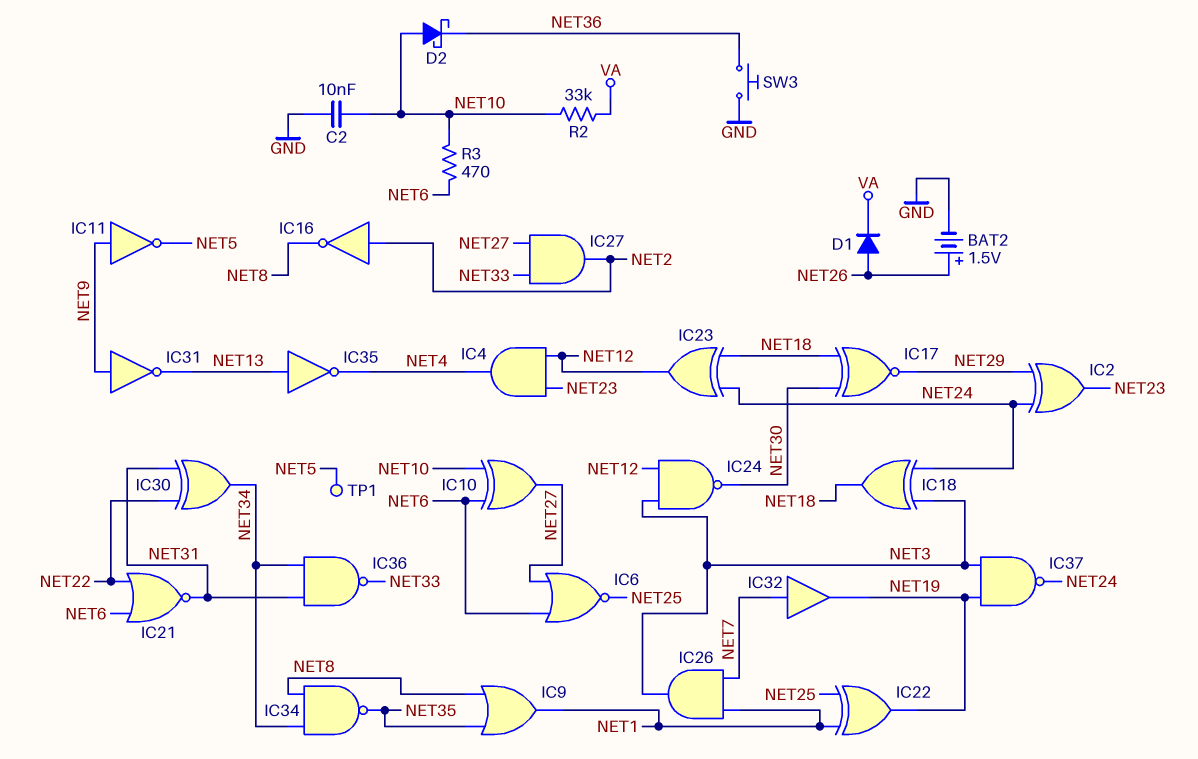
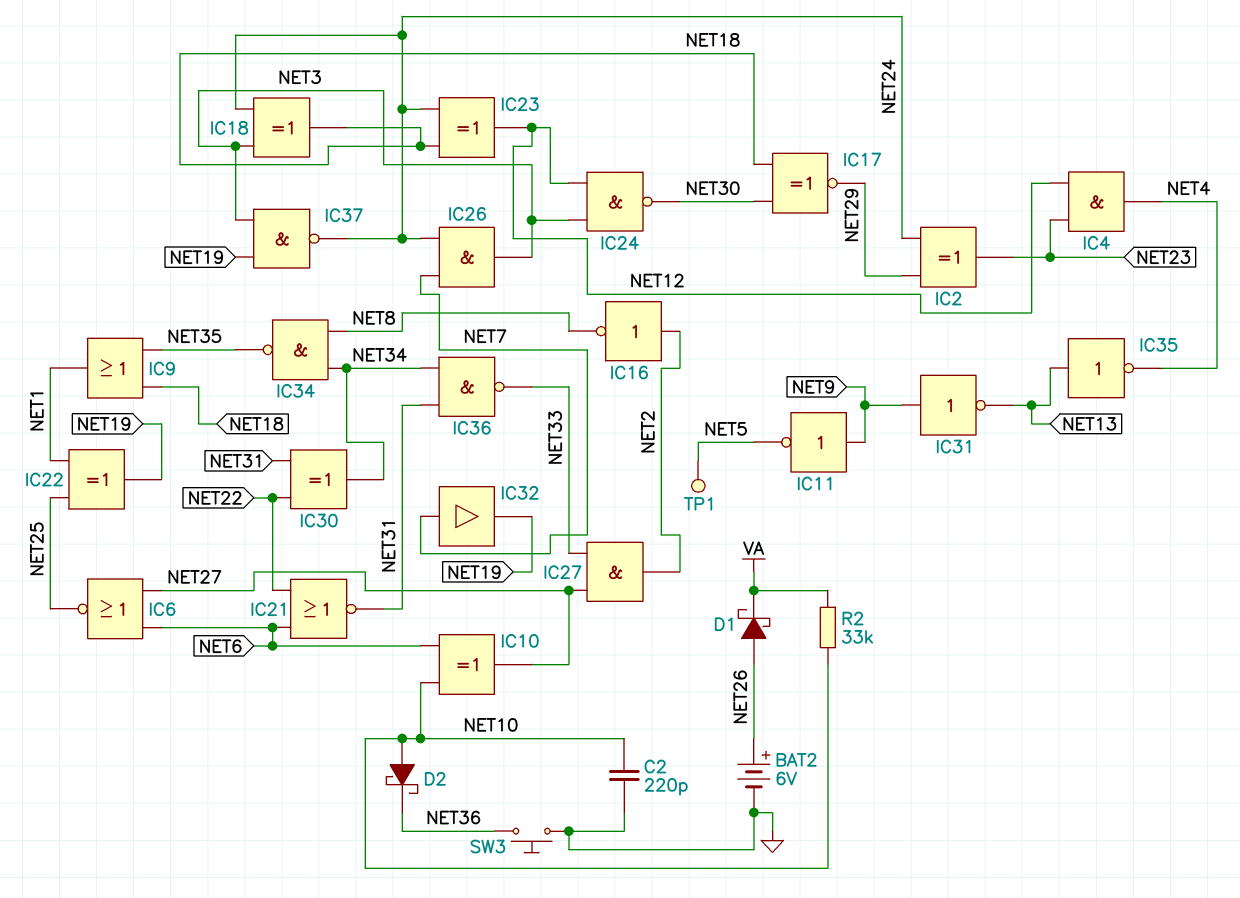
BAT2: 1.5V (plus NET26, minus GND) -> 6V (plus NET26, minus GND)
C2: 10nF (GND, NET10) -> 220pF (GND, NET10)
D1: diode (A NET26, K VA) -> schottky (A NET26, K VA)
IC9: OR (in NET8, in NET35, out NET1) -> OR (in NET18, in NET35, out NET1)
IC26: AND (in NET1, in NET7, out NET3) -> AND (in NET7, in NET24, out NET3)
R3: 470 (NET6, NET10) -> none

